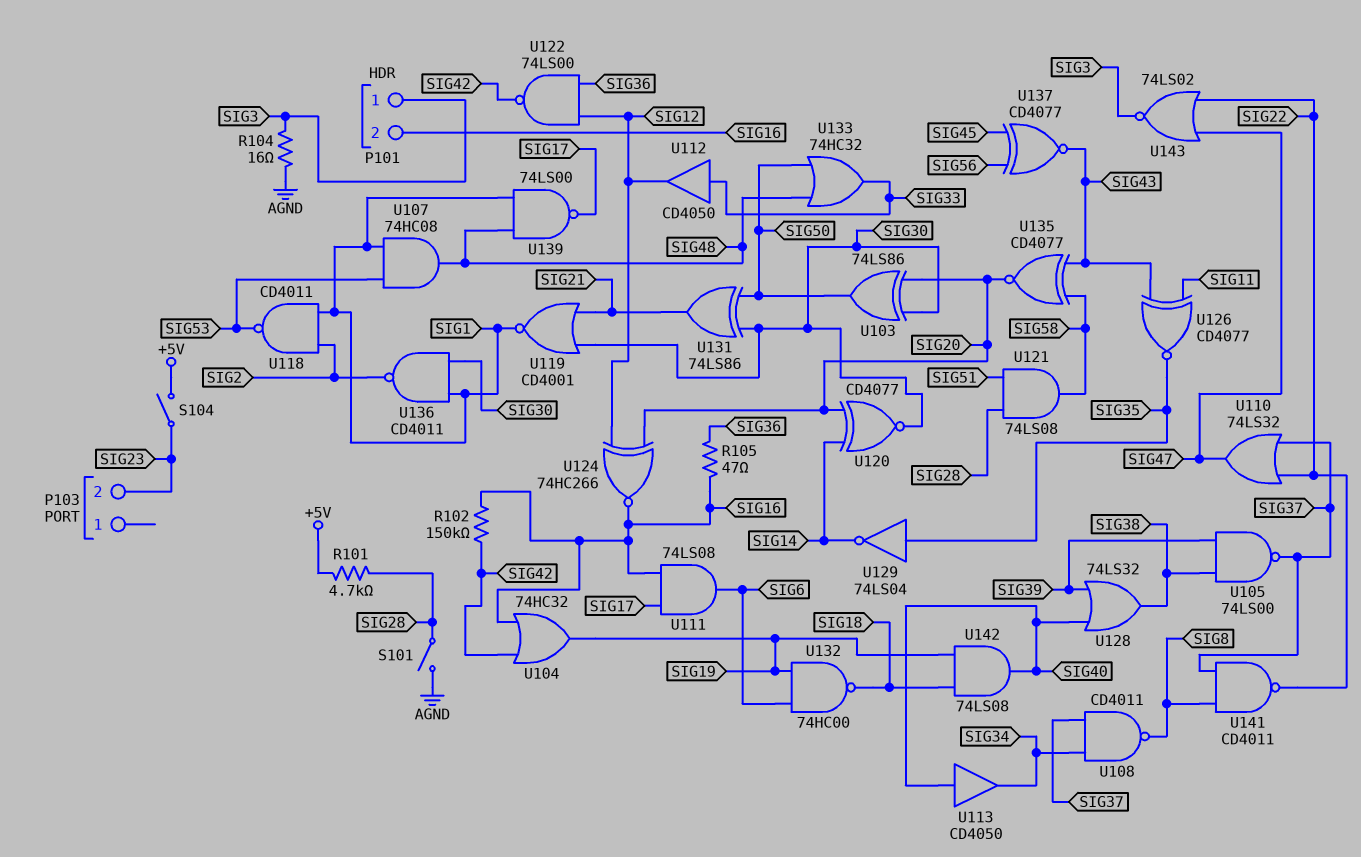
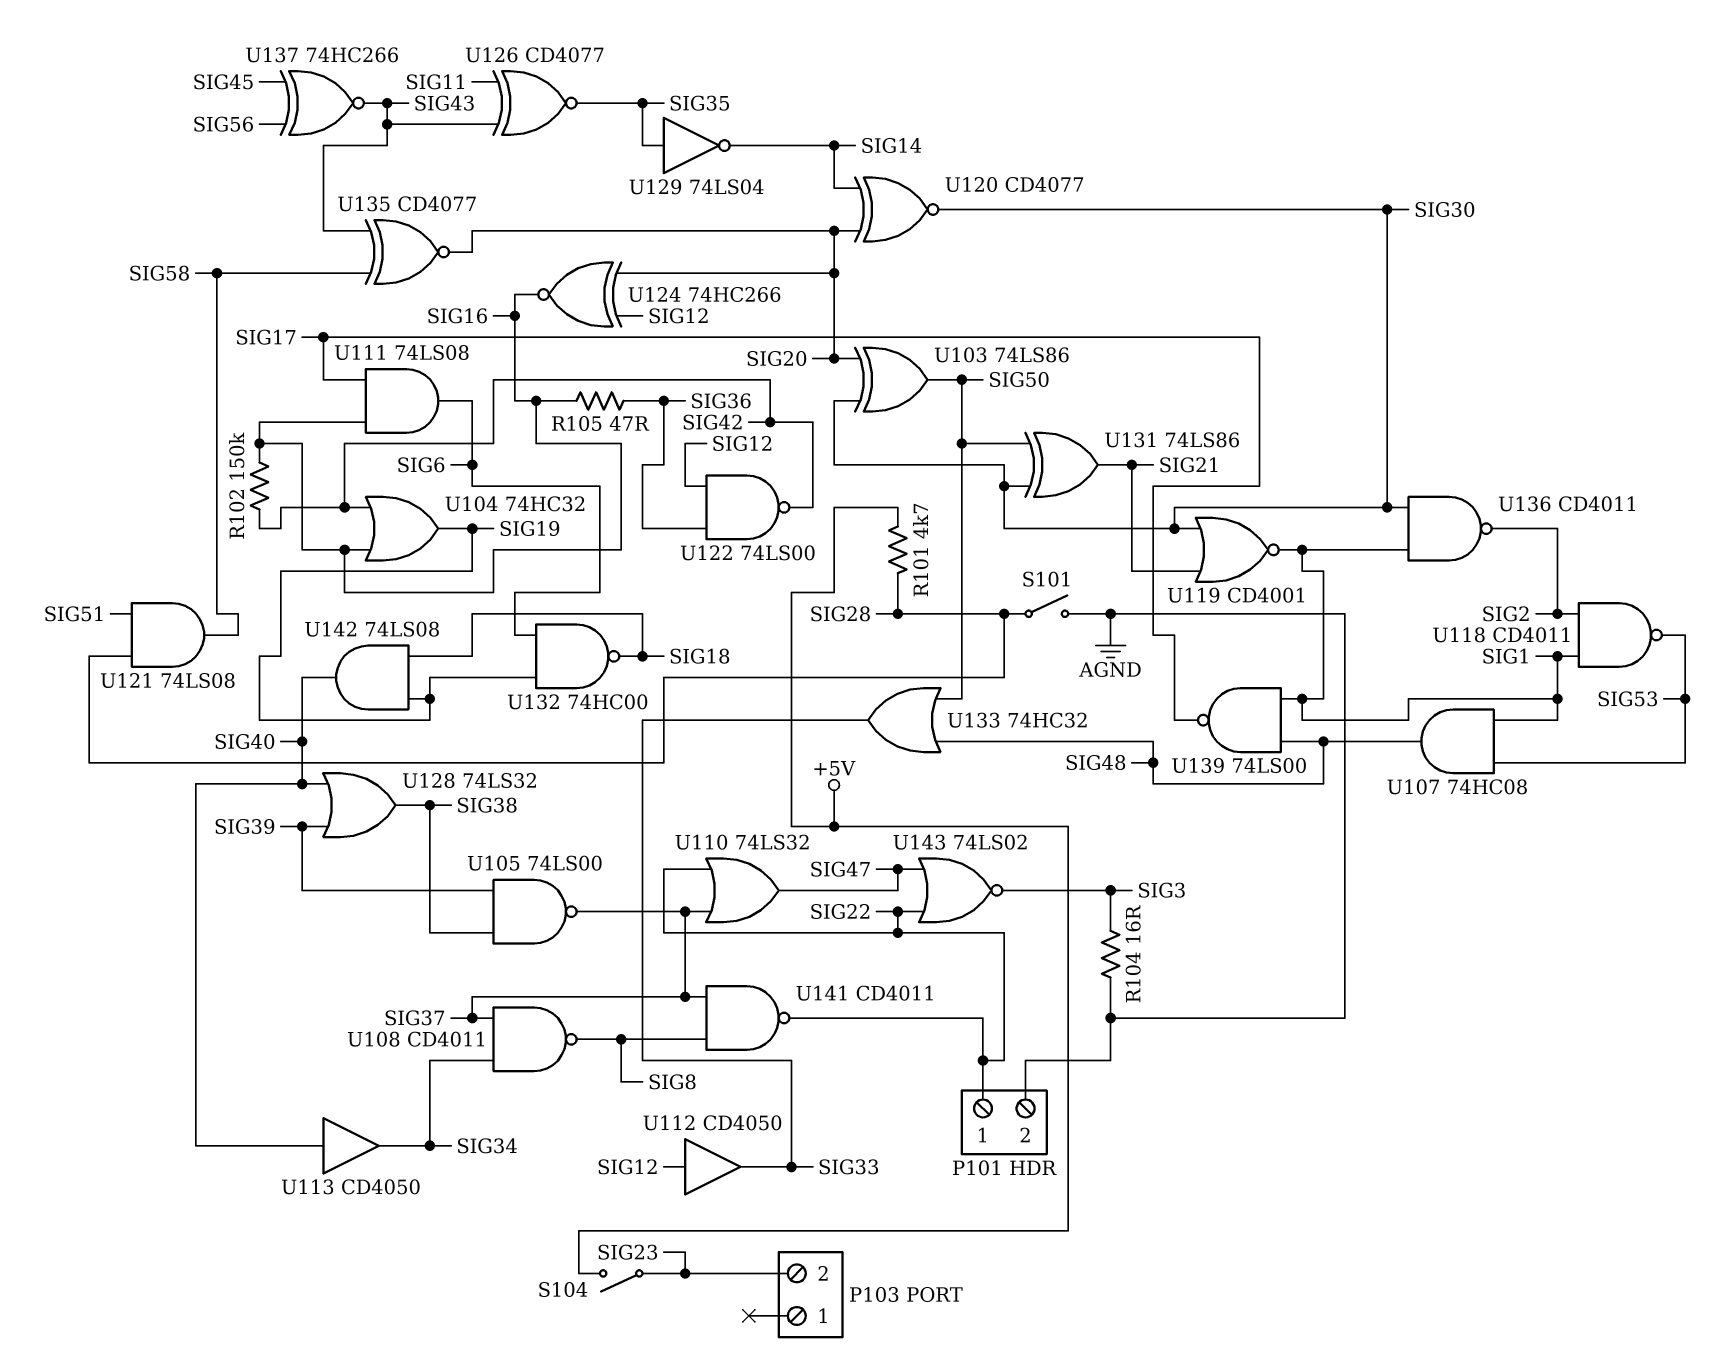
P101 pin 1: SIG3 -> SIG22
P101 pin 2: SIG16 -> AGND
U112: buffer CD4050 (in SIG33, out SIG12) -> buffer CD4050 (in SIG12, out SIG33)
U137: XNOR CD4077 (in SIG45, in SIG56, out SIG43) -> XNOR 74HC266 (in SIG45, in SIG56, out SIG43)

